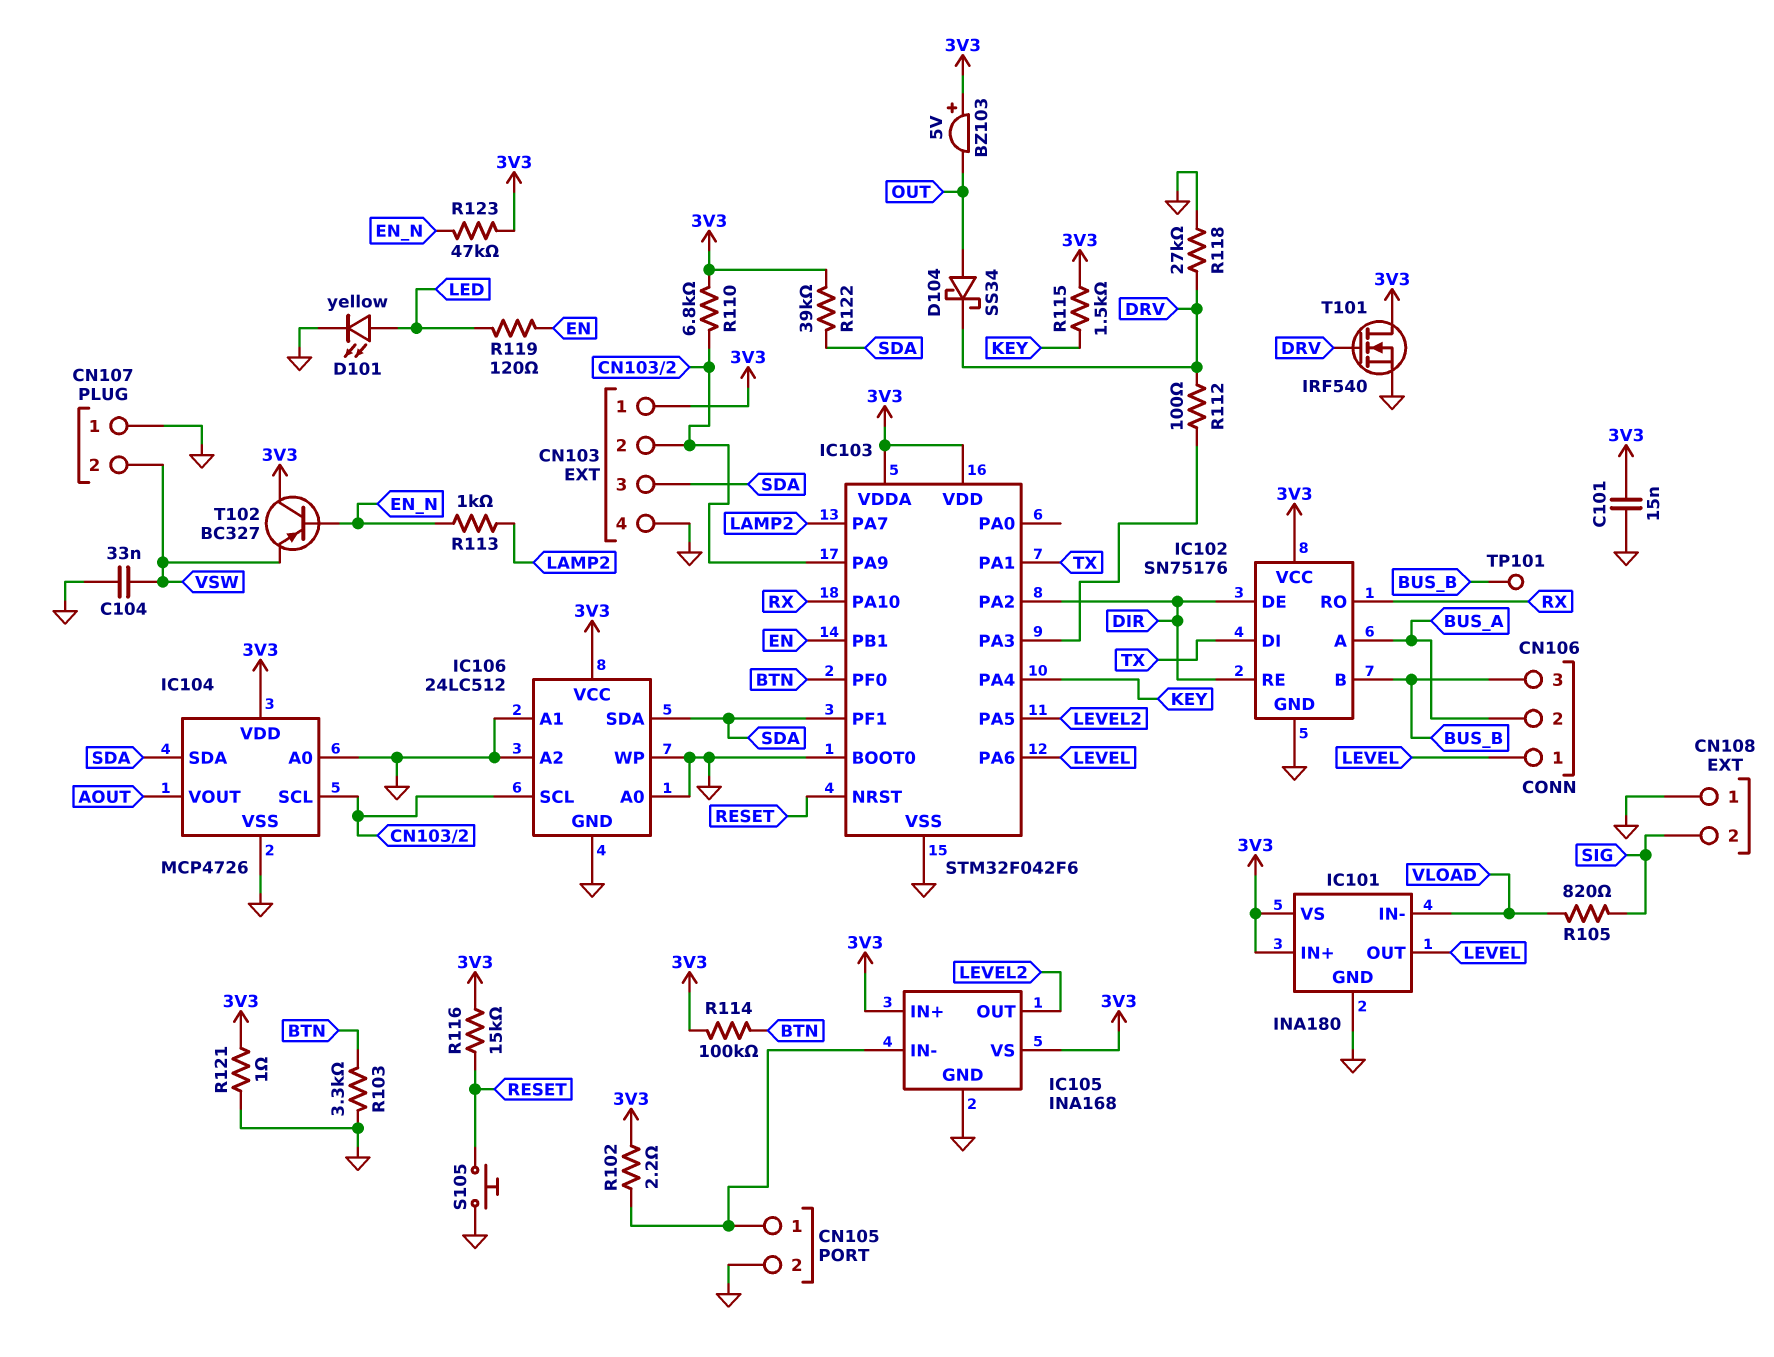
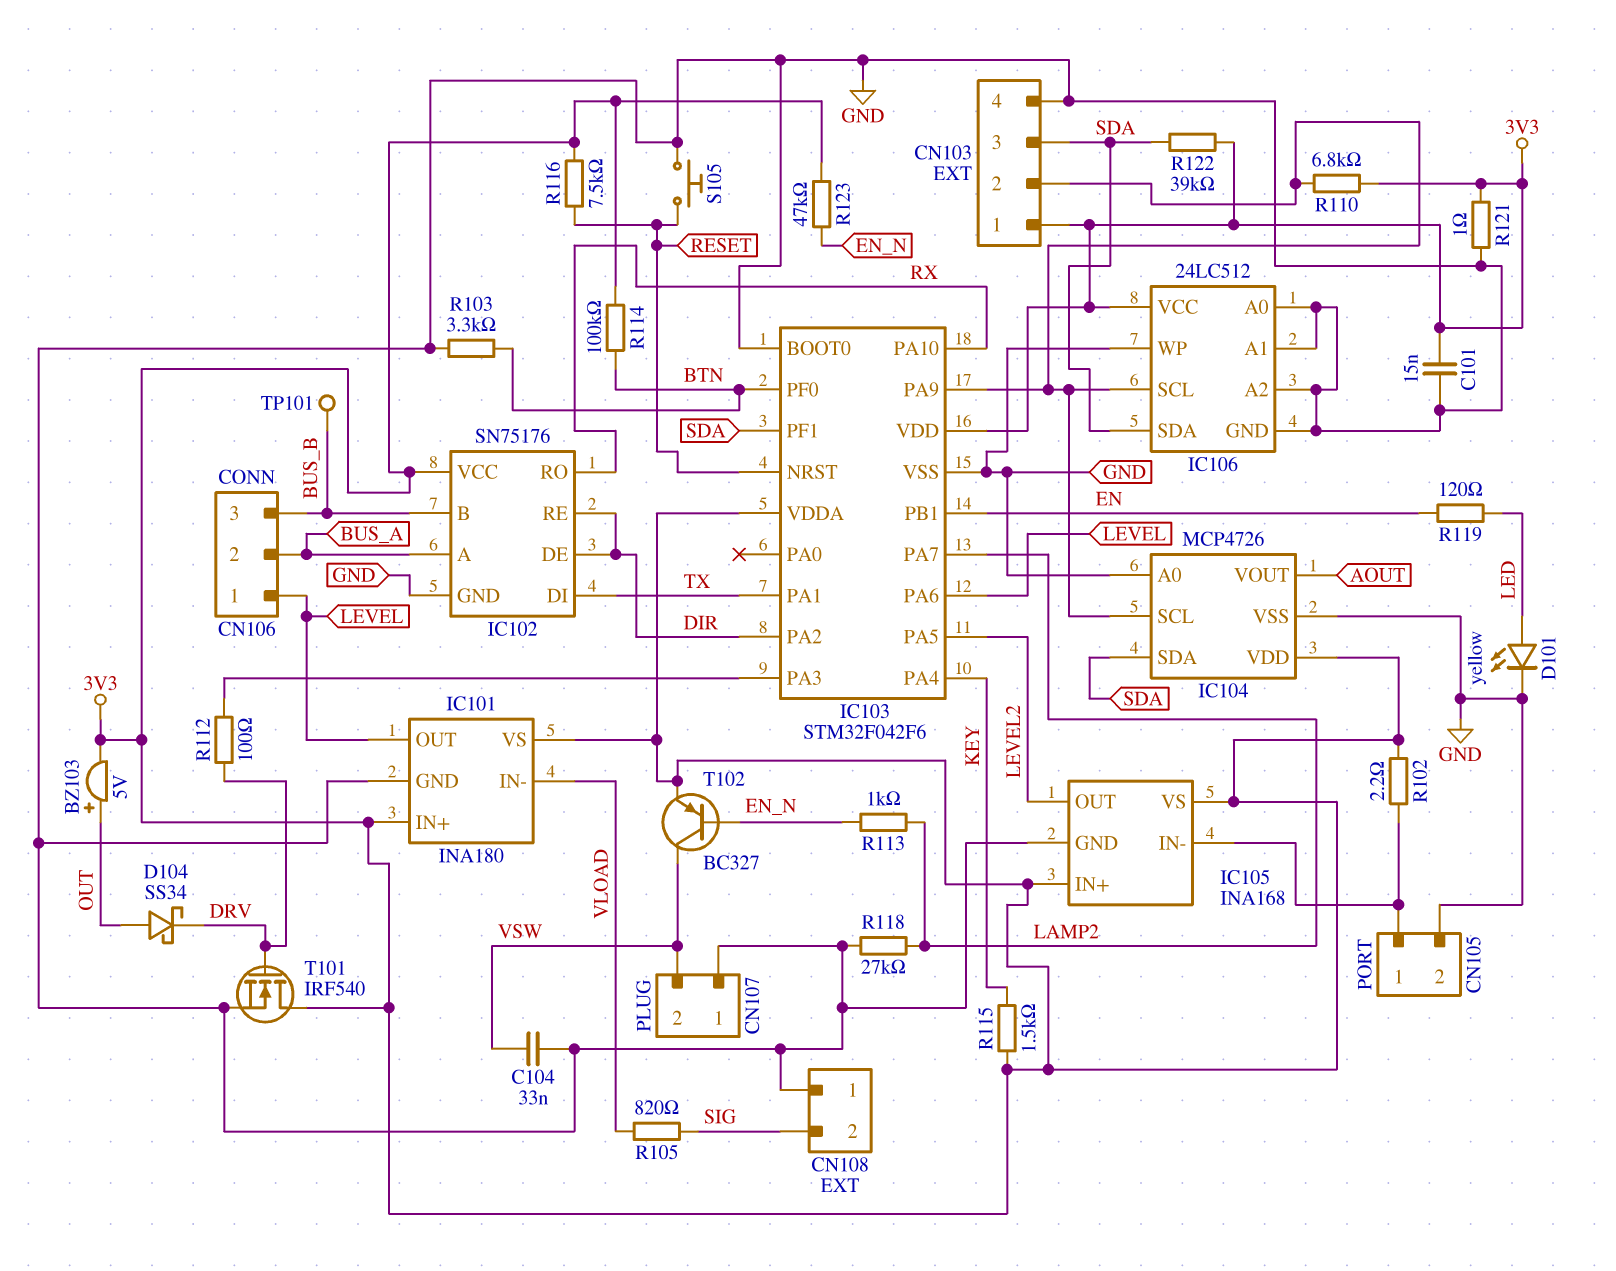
BZ103: buzzer 5V (plus 3V3, minus OUT) -> buzzer 5V (plus OUT, minus 3V3)
R116: 15k (3V3, RESET) -> 7.5k (3V3, RESET)
R118: 27k (DRV, GND) -> 27k (GND, LAMP2)
T102: PNP BC327 (B EN_N, C 3V3, E VSW) -> PNP BC327 (B EN_N, C VSW, E 3V3)

